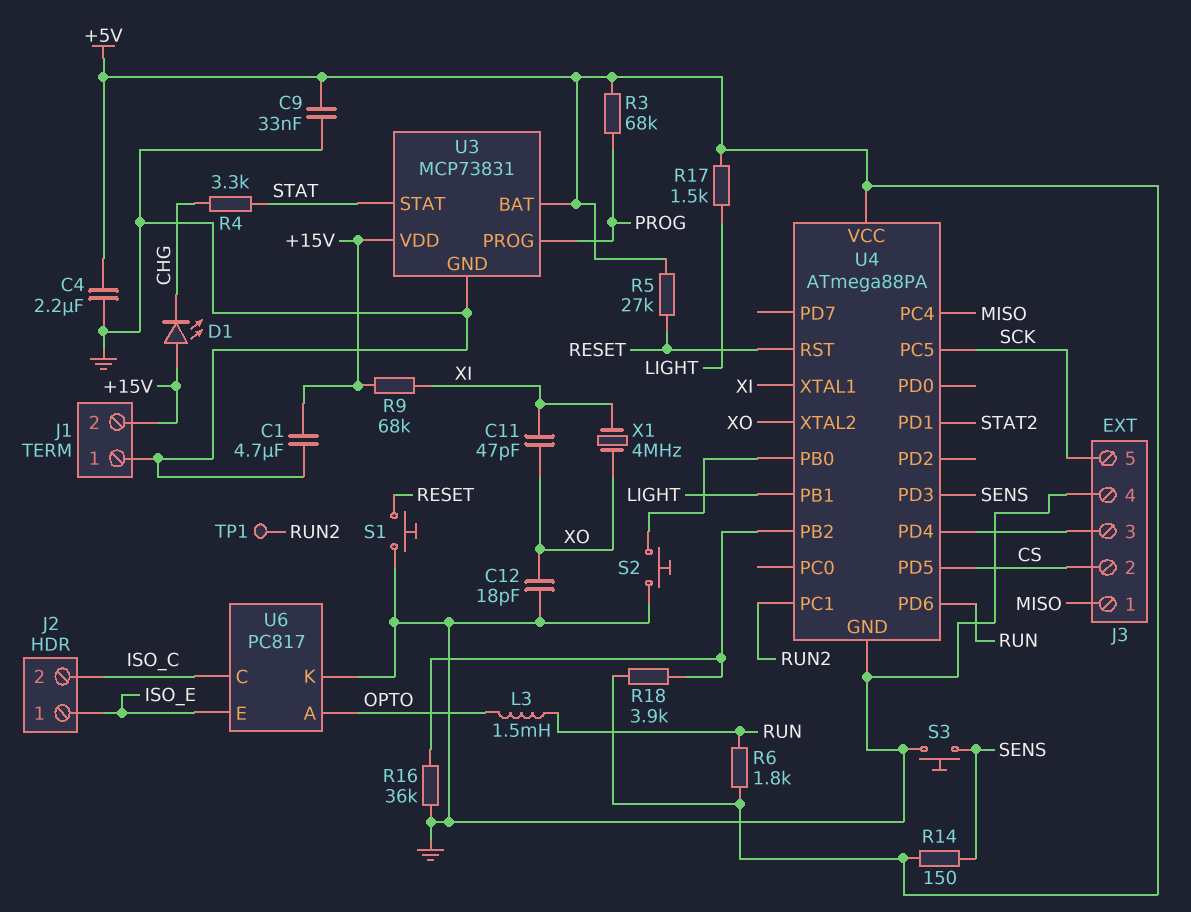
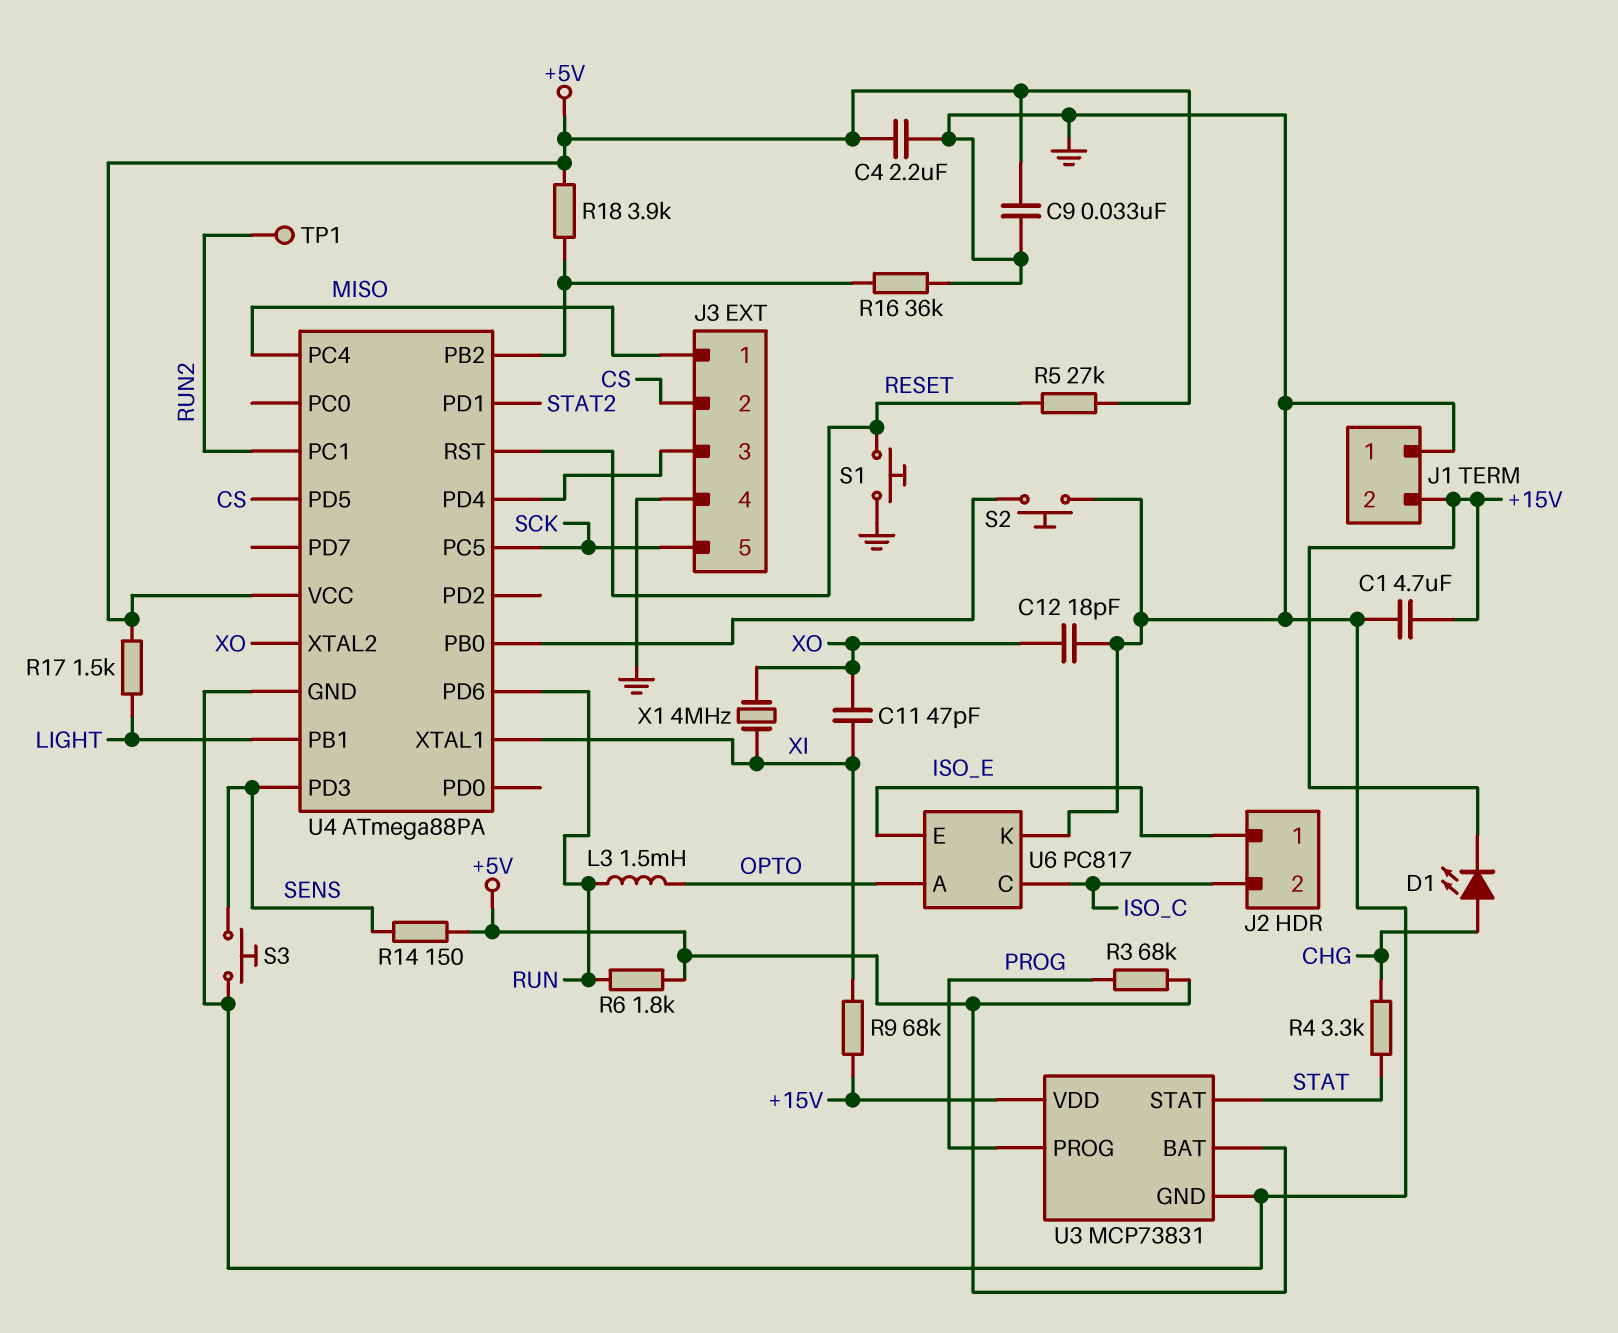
D1: LED (A +15V, K CHG) -> LED (A CHG, K +15V)

